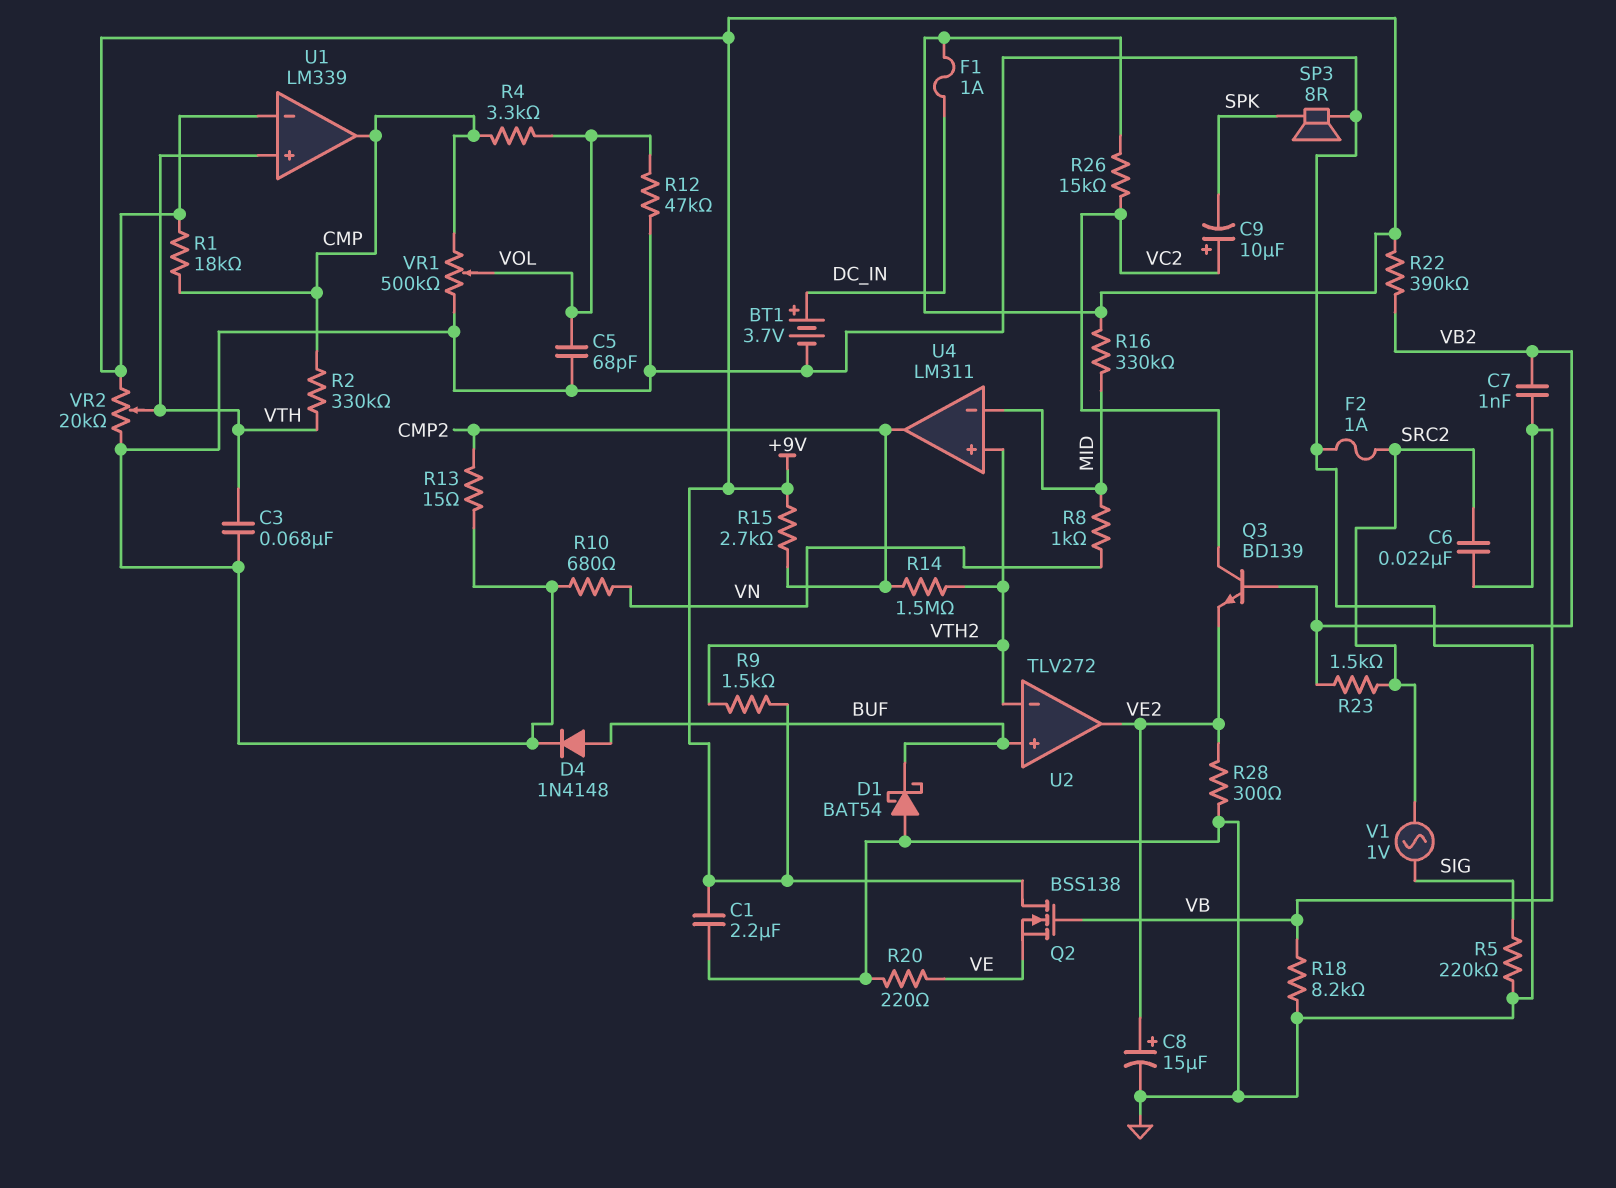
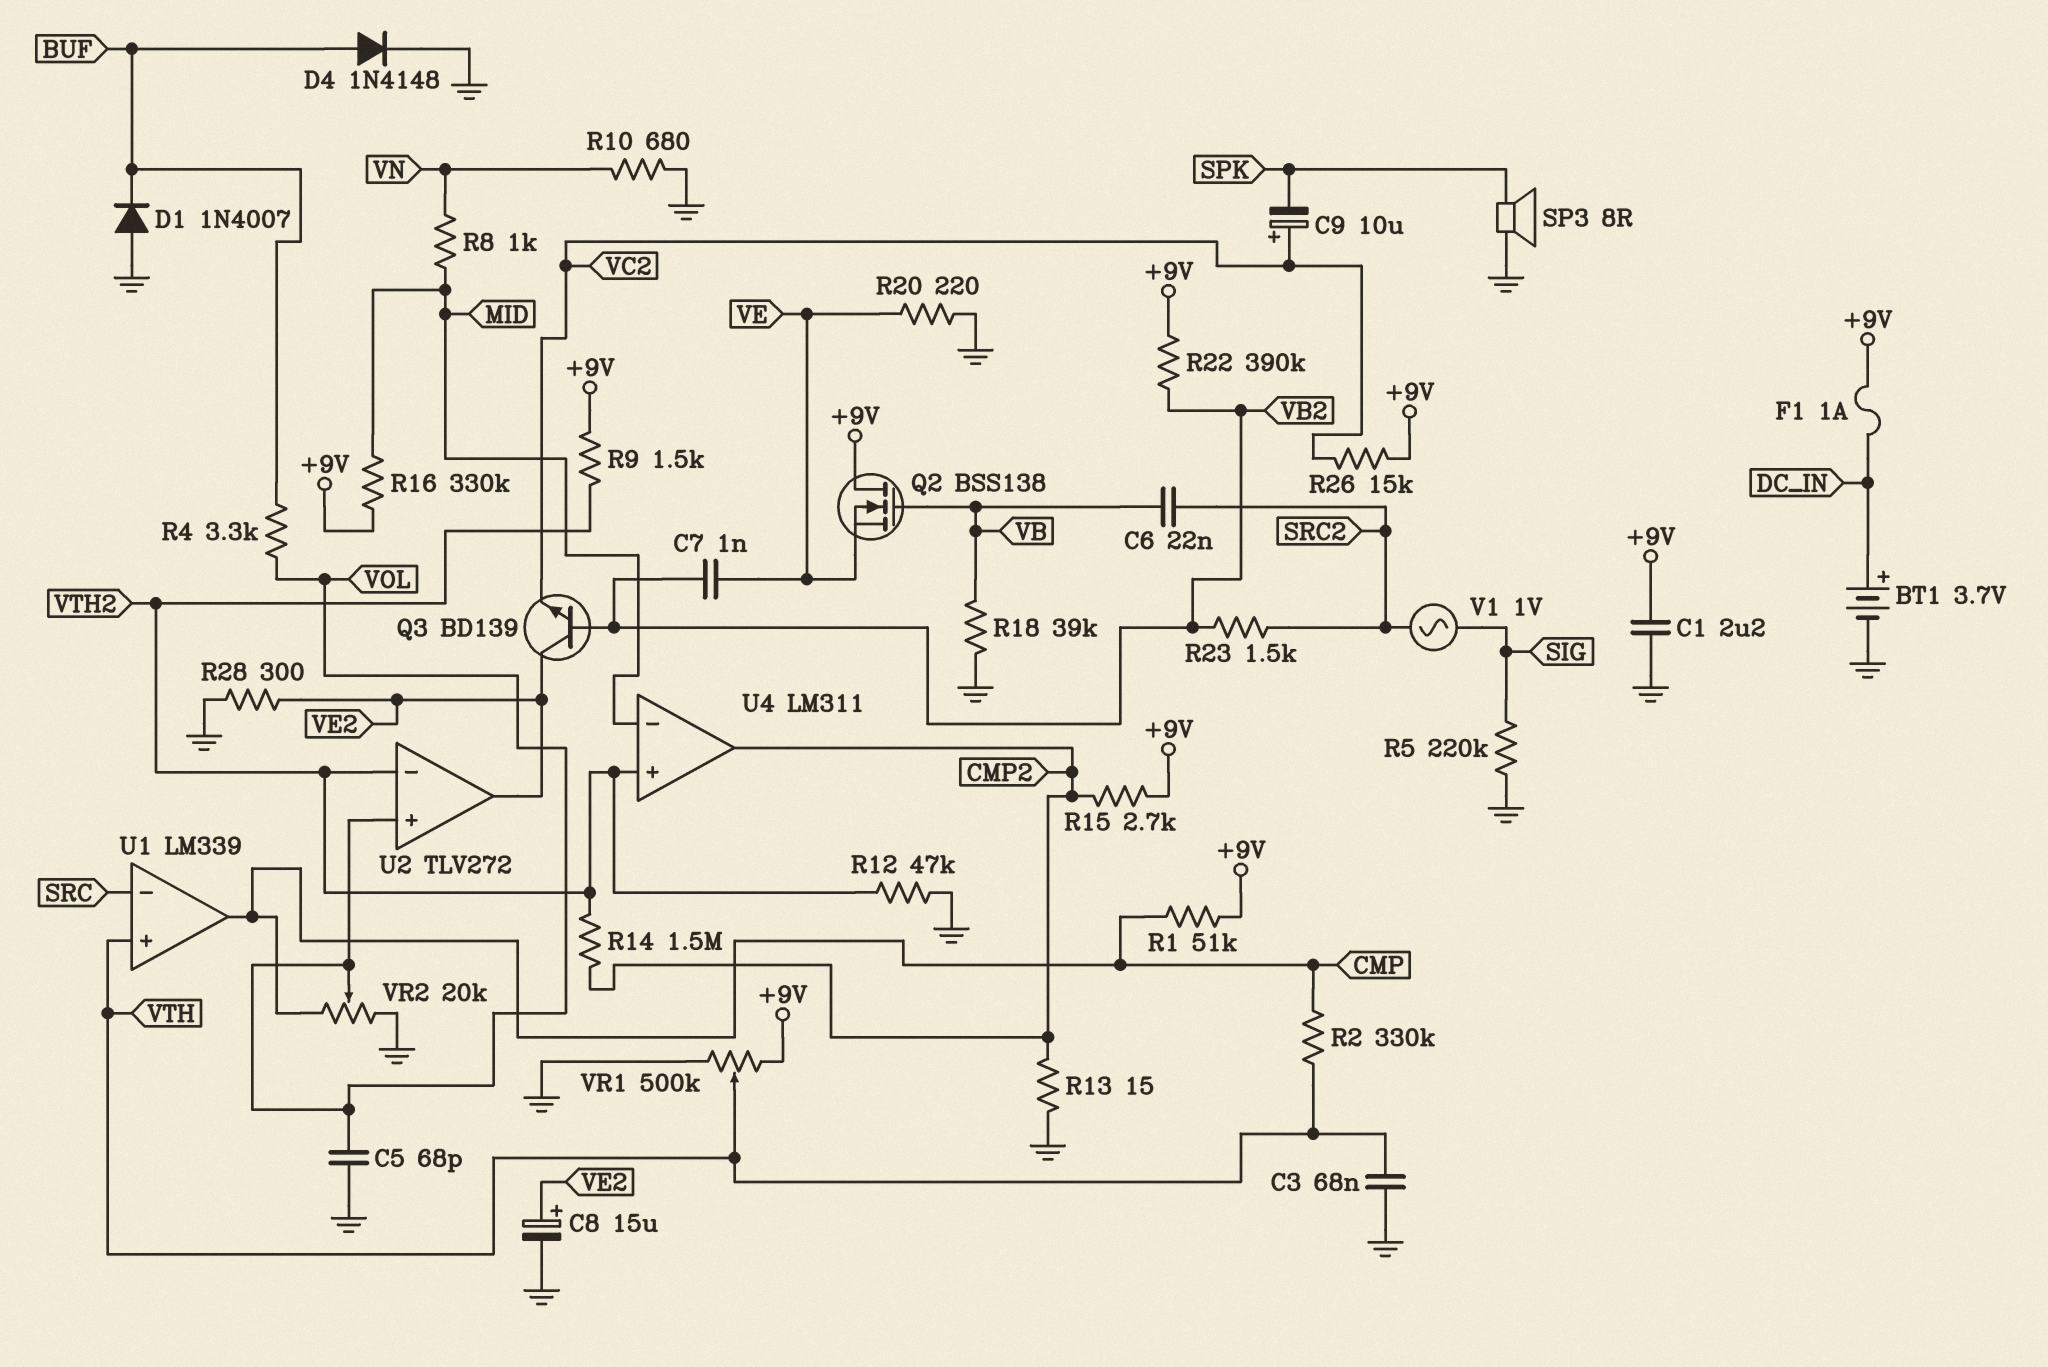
C7: 1nF (VB, VB2) -> 1nF (VB2, VE)
D1: schottky BAT54 (A GND, K BUF) -> diode 1N4007 (A GND, K BUF)
F2: 1A (GND, SRC2) -> none
Q3: NPN BD139 (B VB2, C VC2, E VE2) -> NPN BD139 (B VB2, C VE2, E VC2)
R1: 18k (+9V, CMP) -> 51k (+9V, CMP)
R4: 3.3k (CMP, VOL) -> 3.3k (BUF, VOL)
R12: 47k (GND, VOL) -> 47k (GND, VTH2)
R18: 8.2k (GND, VB) -> 39k (GND, VB)
U1 pin in-: +9V -> SRC
U2 pin in+: BUF -> VOL
VR1: 500k (CMP, GND, wiper VOL) -> 500k (+9V, GND, wiper VTH)
VR2: 20k (+9V, GND, wiper VTH) -> 20k (CMP, GND, wiper VOL)

